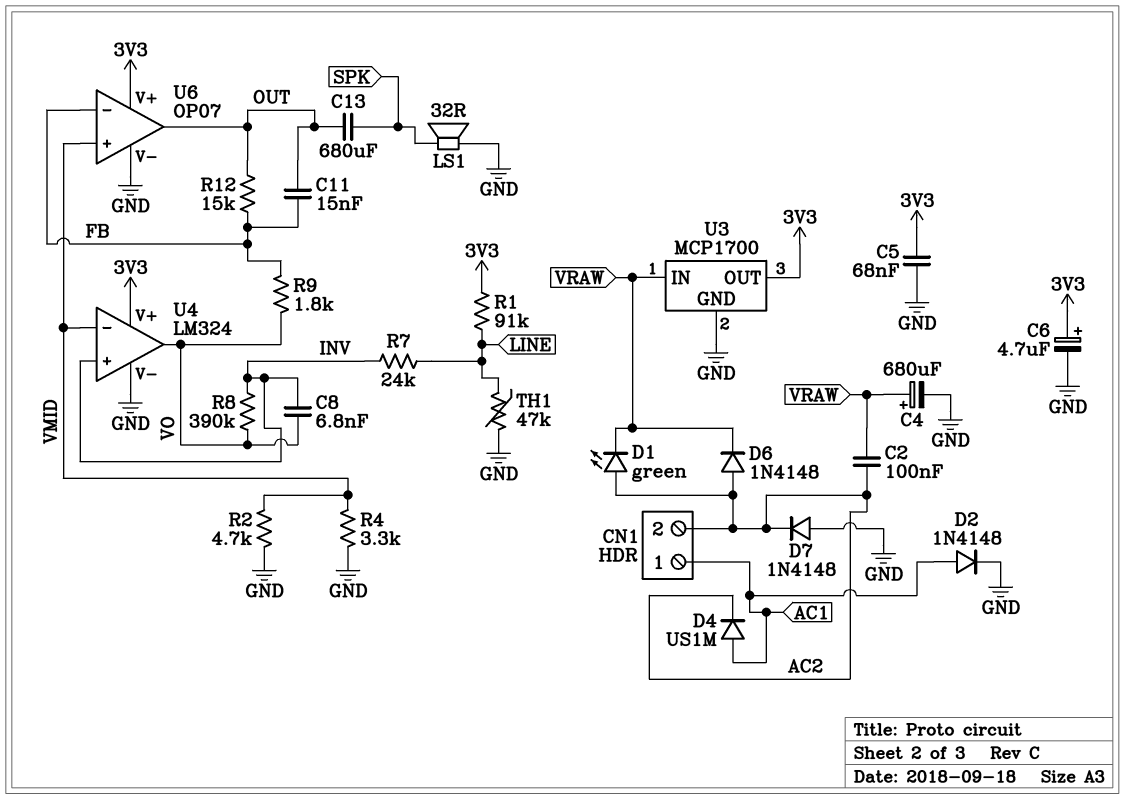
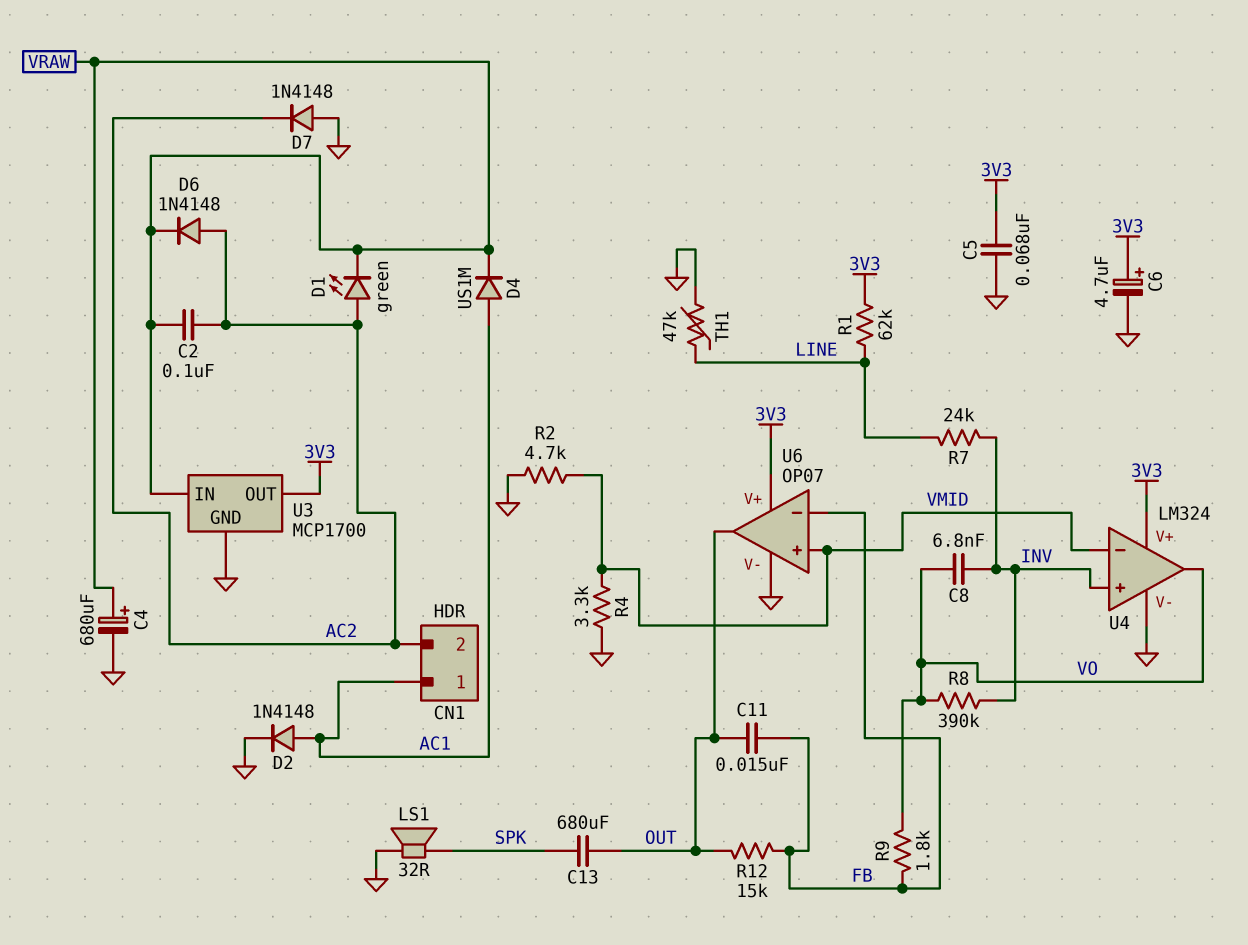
D4: diode US1M (A AC1, K AC2) -> diode US1M (A AC1, K VRAW)
R1: 91k (3V3, LINE) -> 62k (3V3, LINE)

